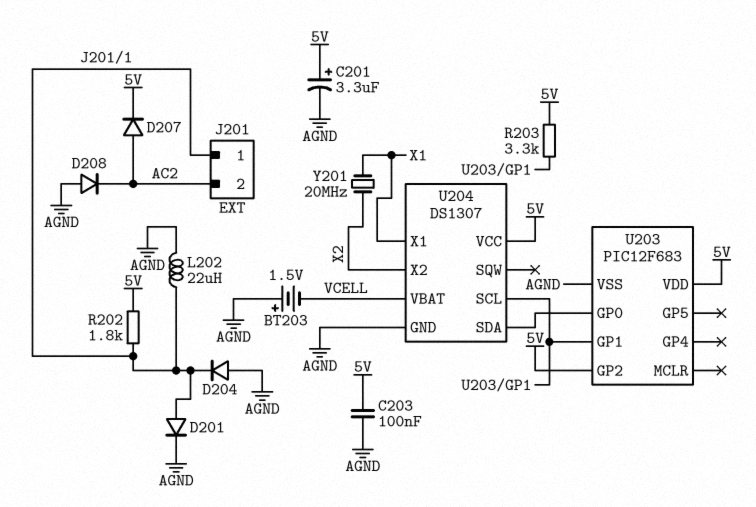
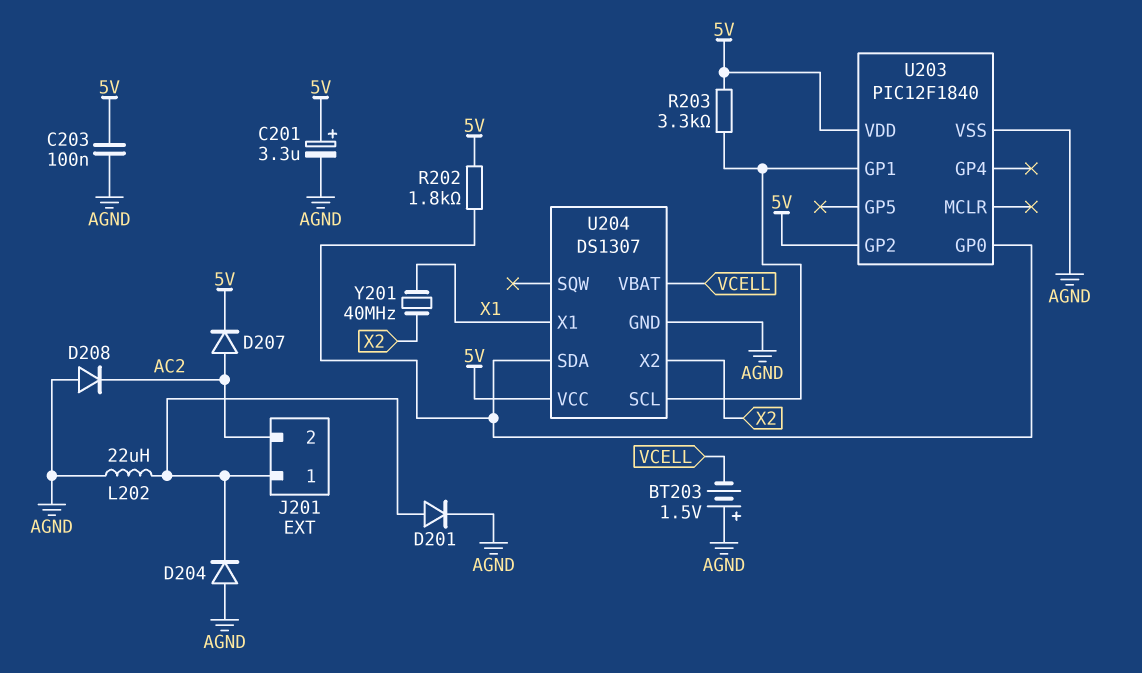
R202: 1.8k (5V, J201/1) -> 1.8k (5V, U203/GP0)
U203: PIC12F683 -> PIC12F1840
Y201: 20MHz (X1, X2) -> 40MHz (X1, X2)

